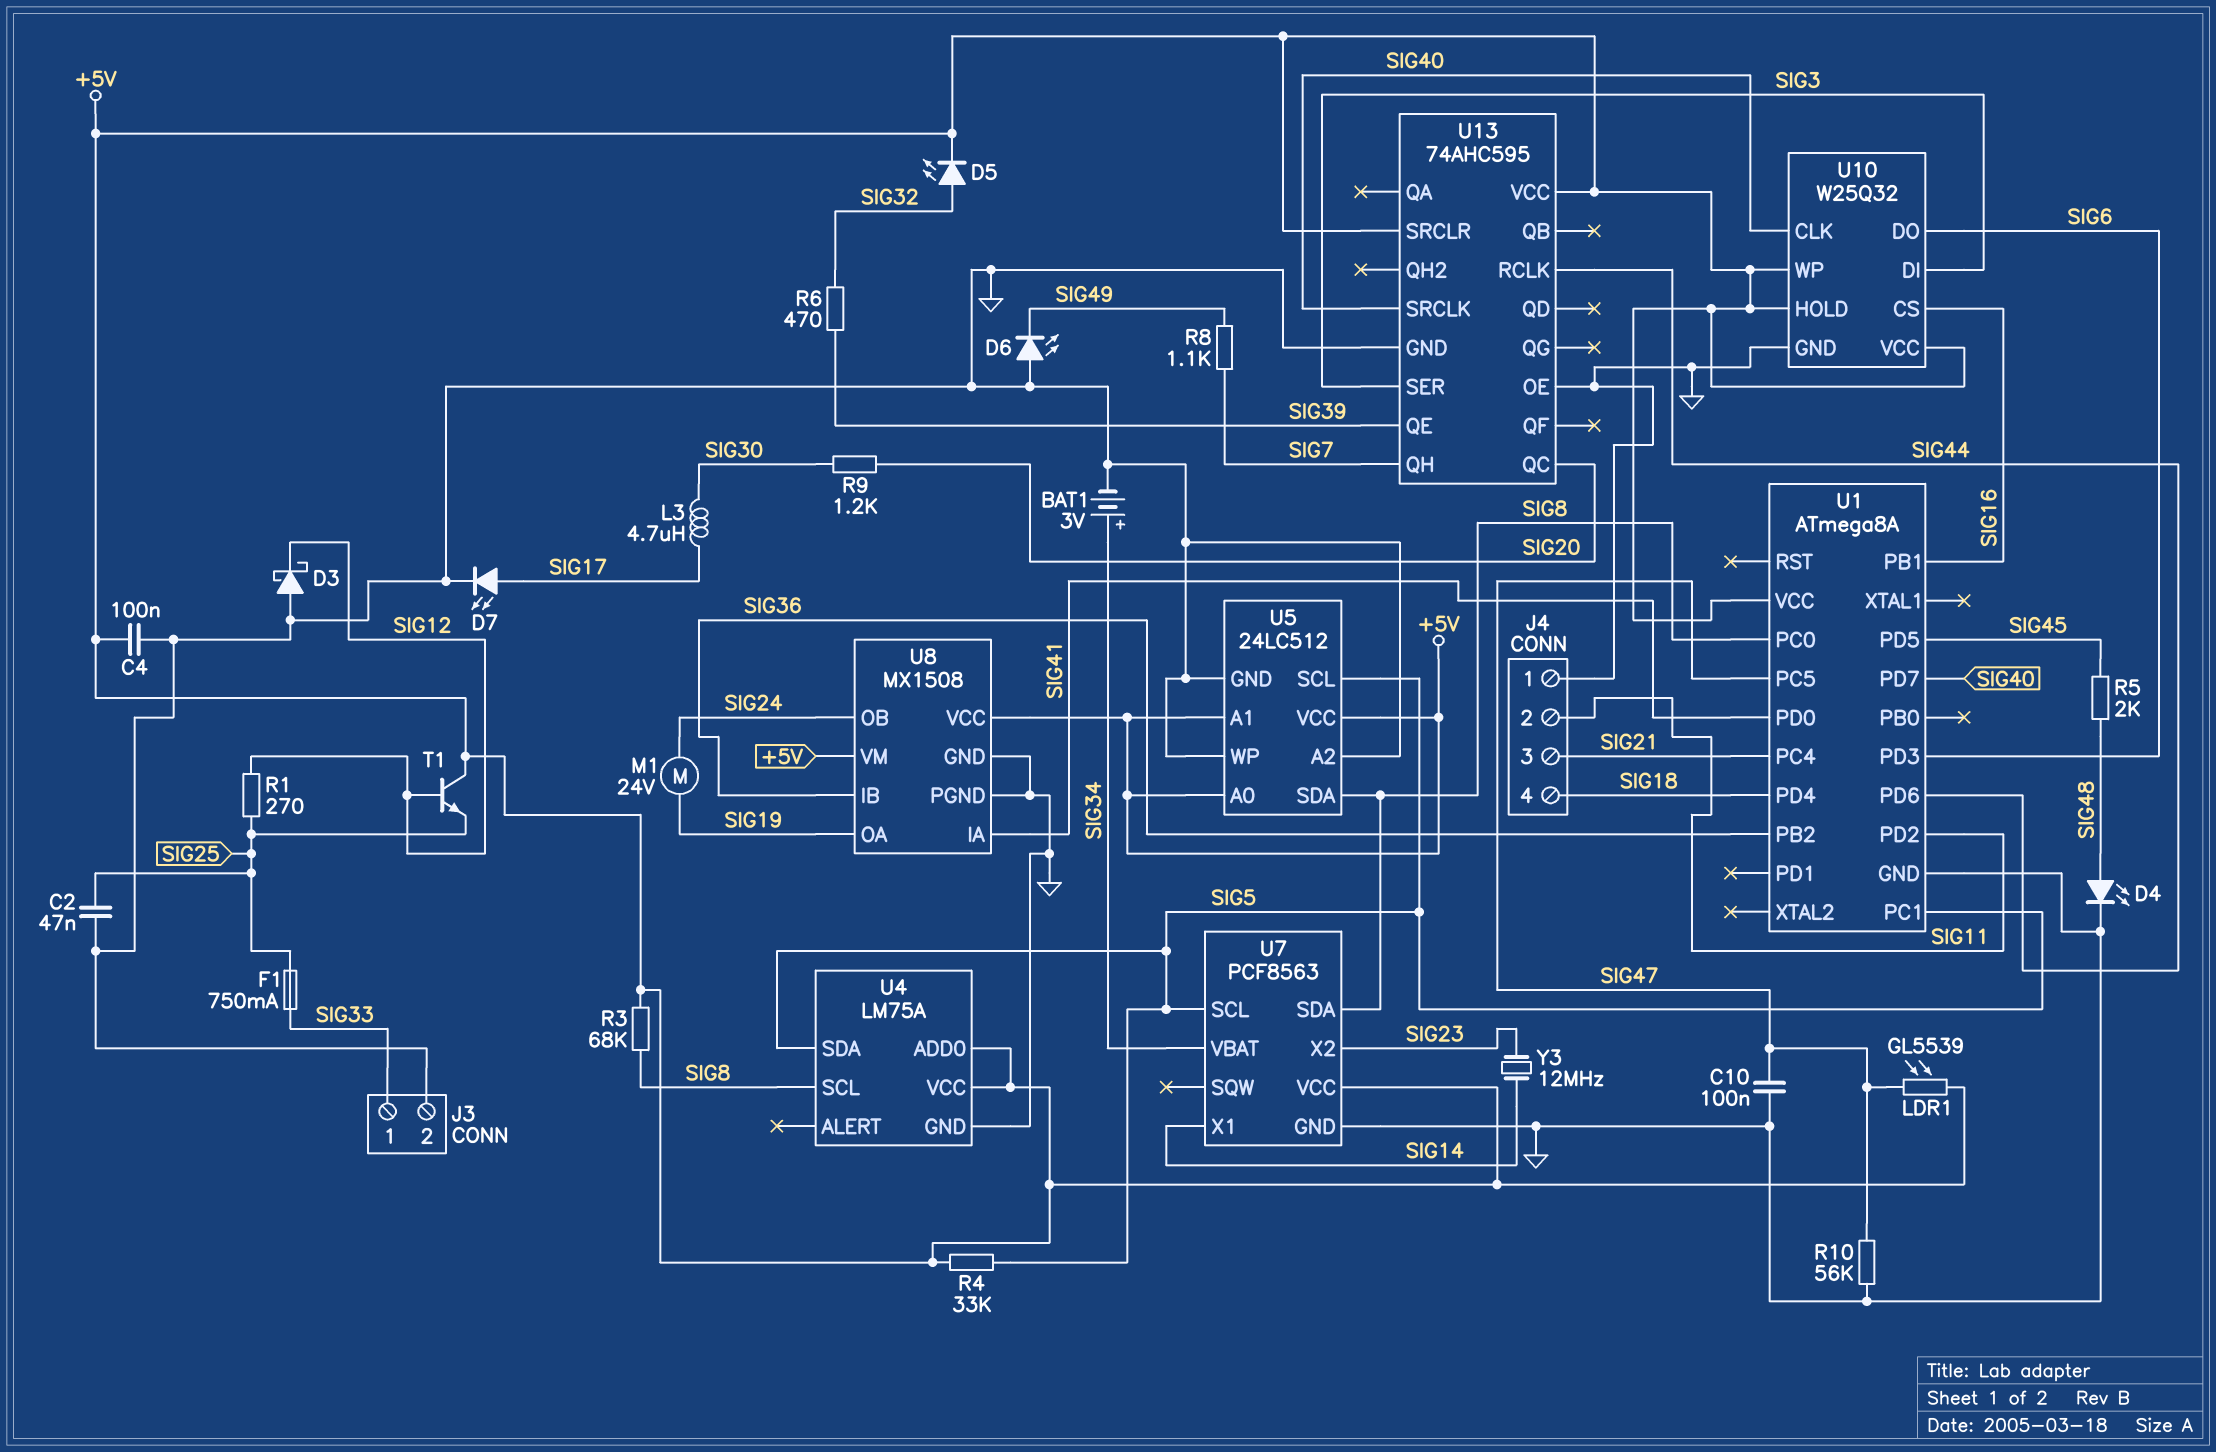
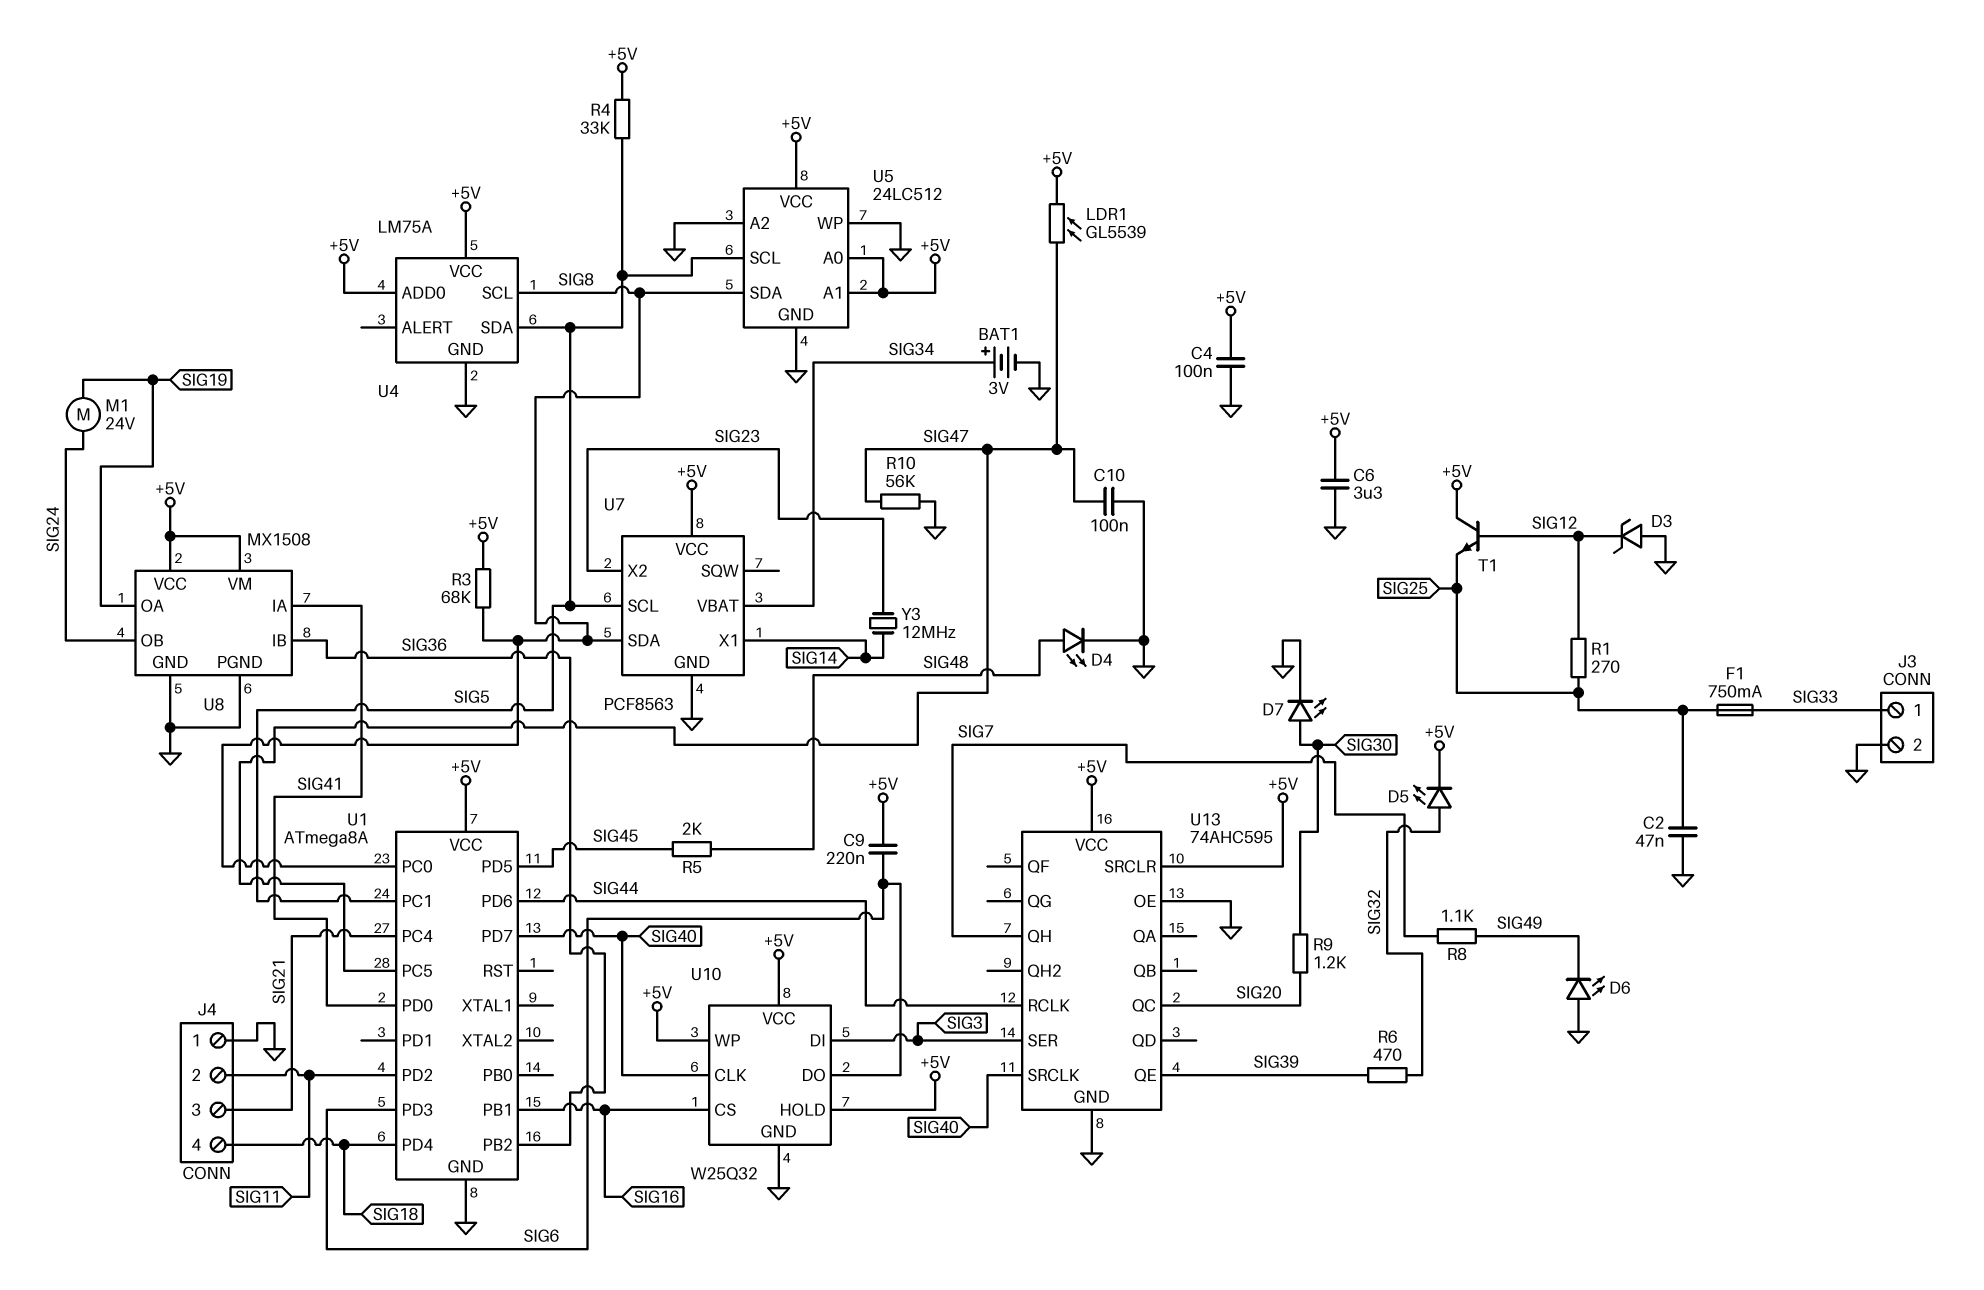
C6: none -> 3.3uF (+5V, GND)
C9: none -> 220nF (+5V, SIG6)
D3: schottky (A GND, K SIG12) -> zener (A GND, K SIG12)
D7: LED (A SIG17, K GND) -> LED (A SIG30, K GND)
L3: 4.7uH (SIG17, SIG30) -> none

